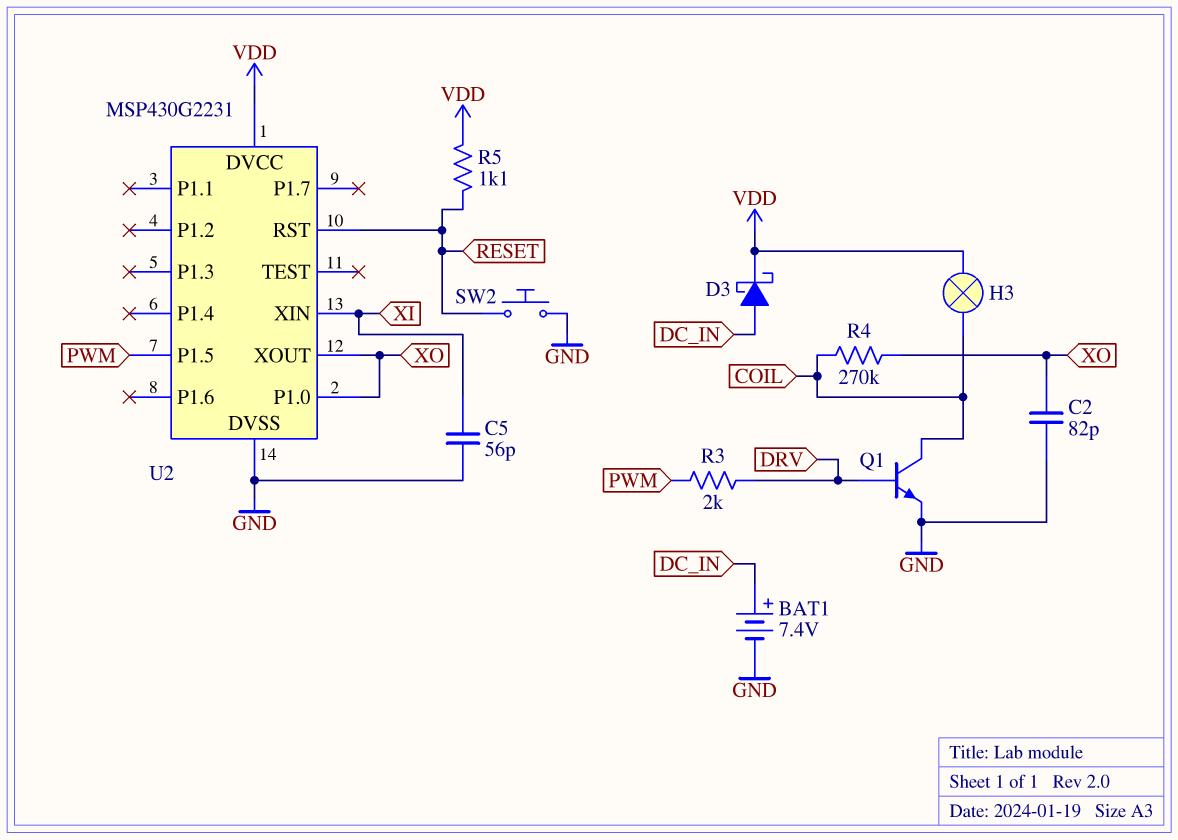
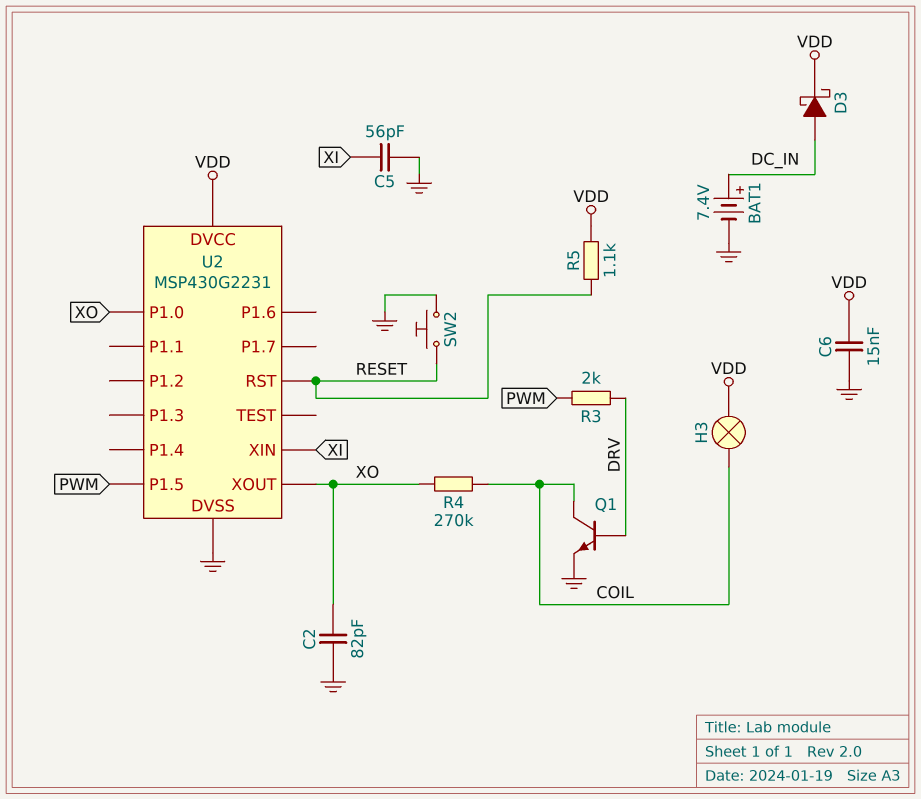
C6: none -> 15nF (GND, VDD)

